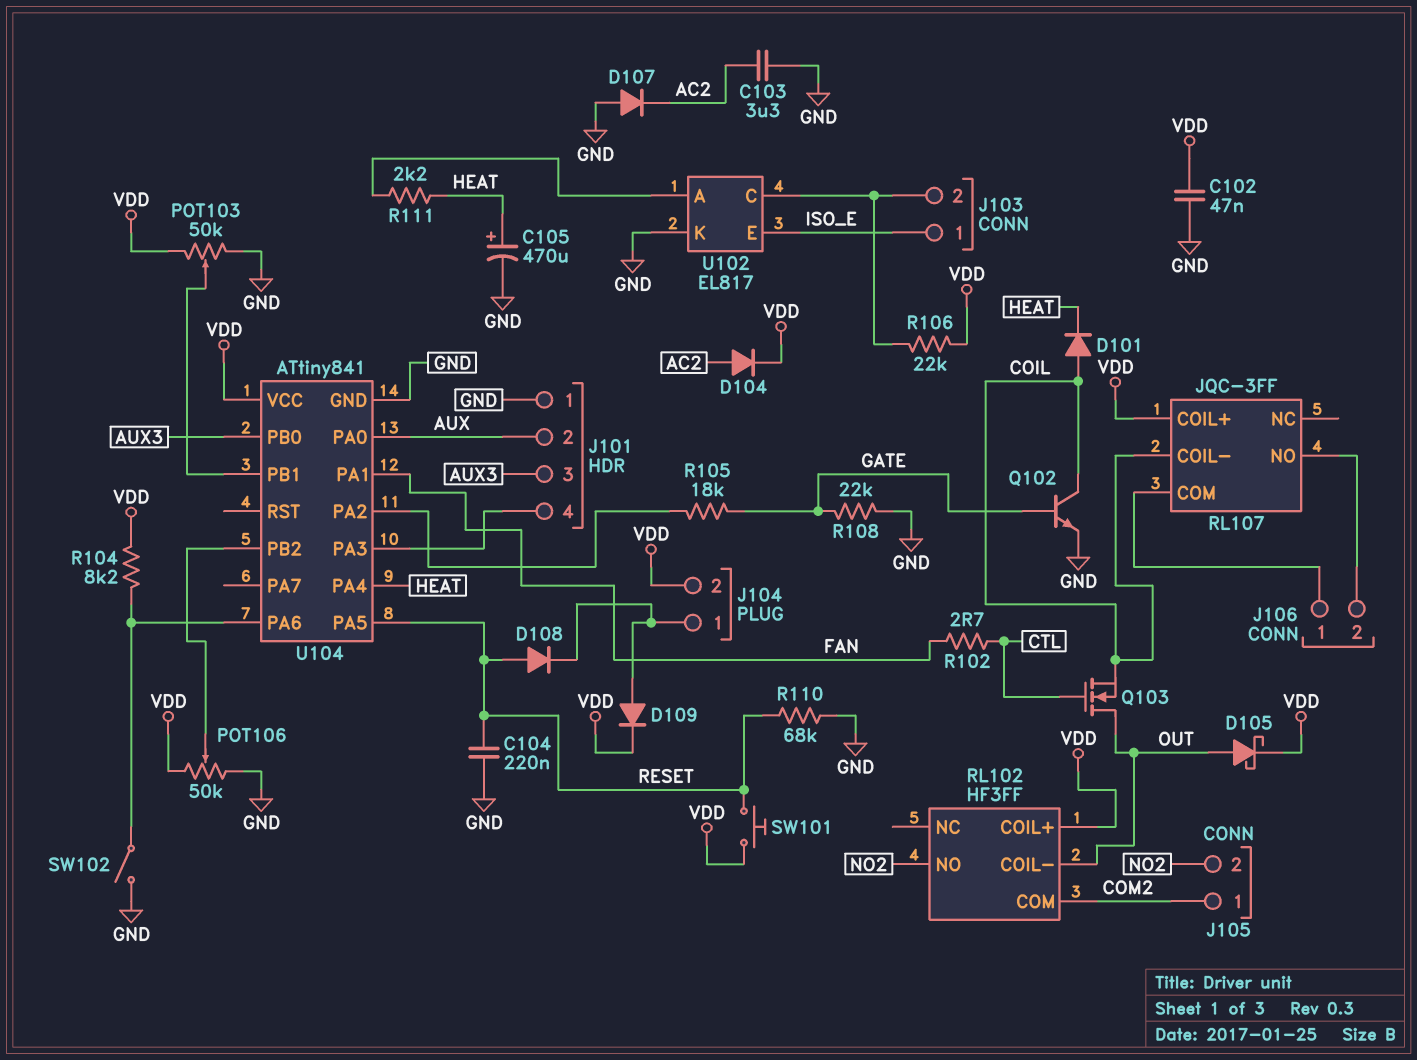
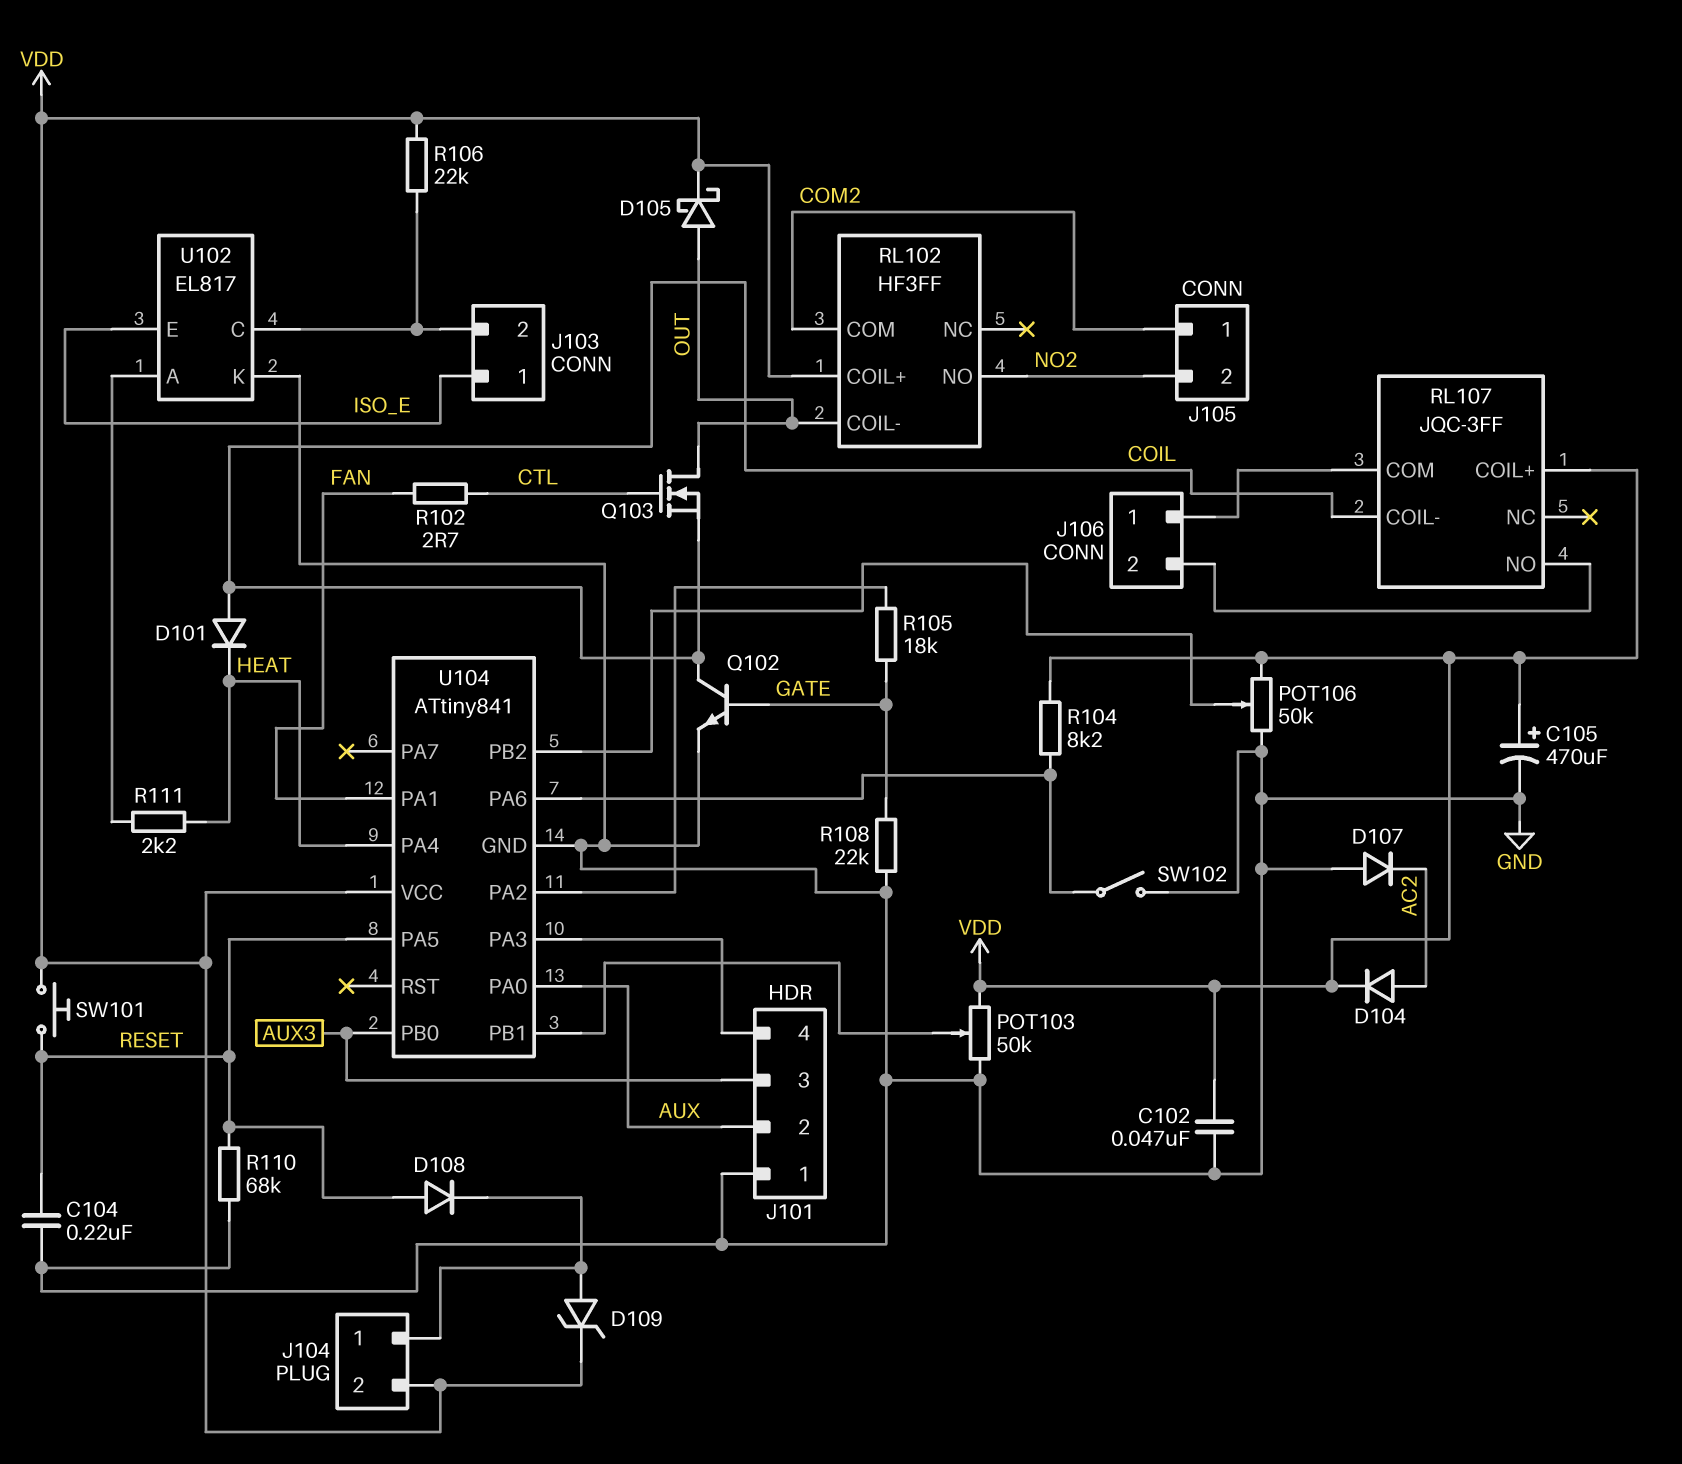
C103: 3.3uF (AC2, GND) -> none
C105: 470uF (plus HEAT, minus GND) -> 470uF (plus VDD, minus GND)
D109: diode (A J104/1, K VDD) -> zener (A J104/1, K VDD)

